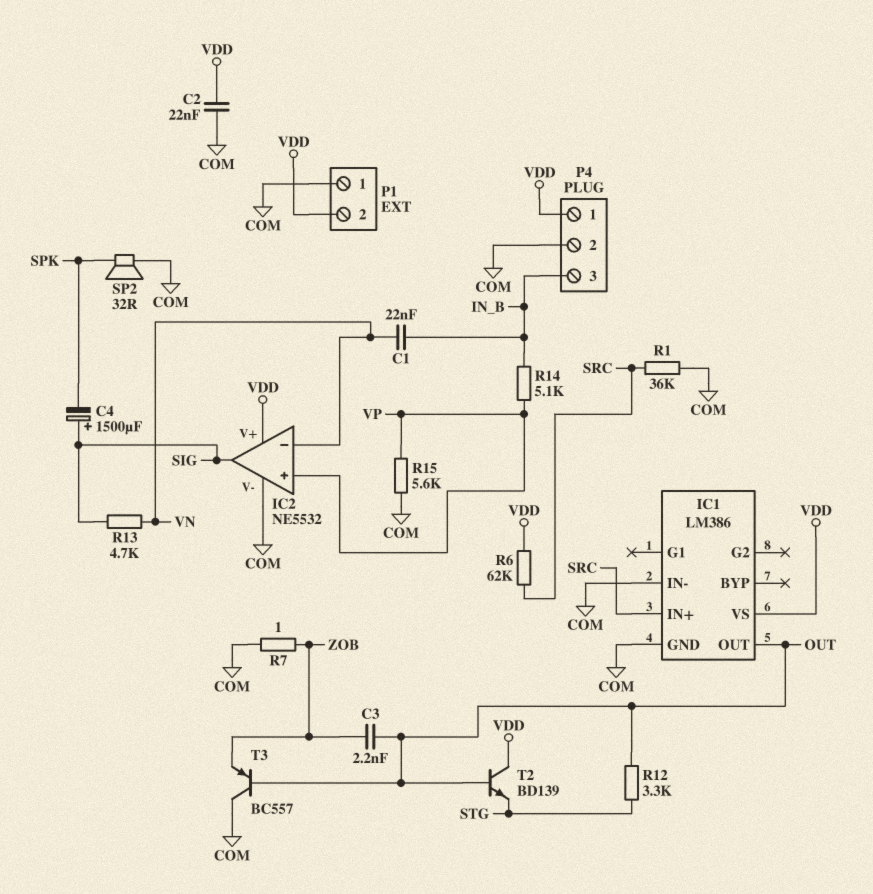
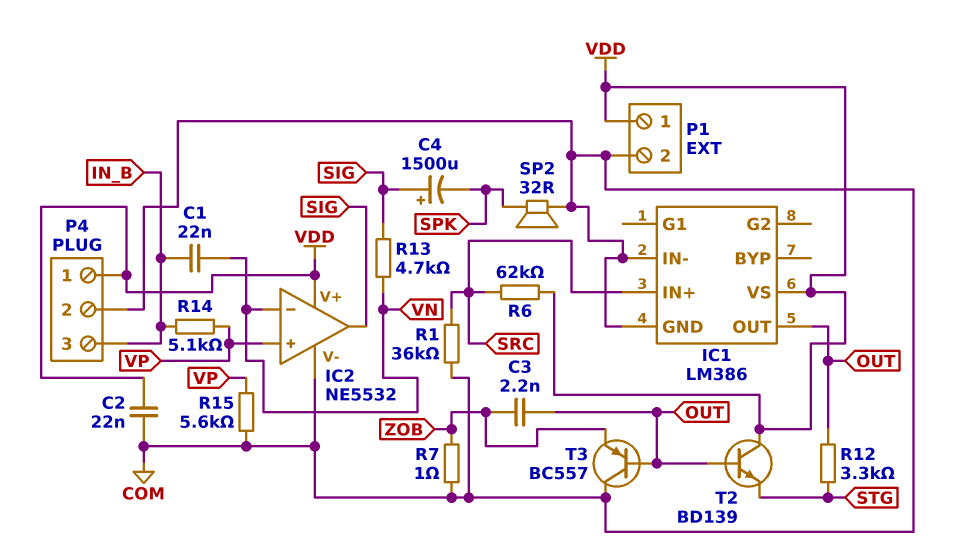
P1 pin 1: COM -> VDD
P1 pin 2: VDD -> COM

